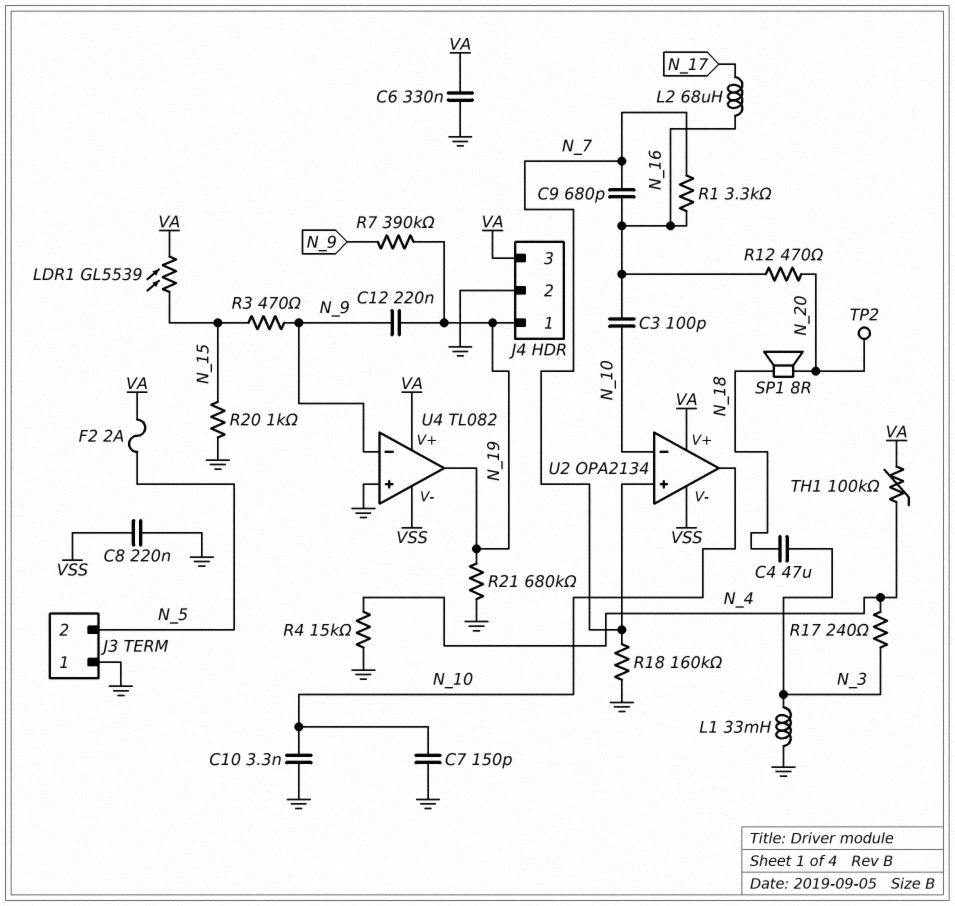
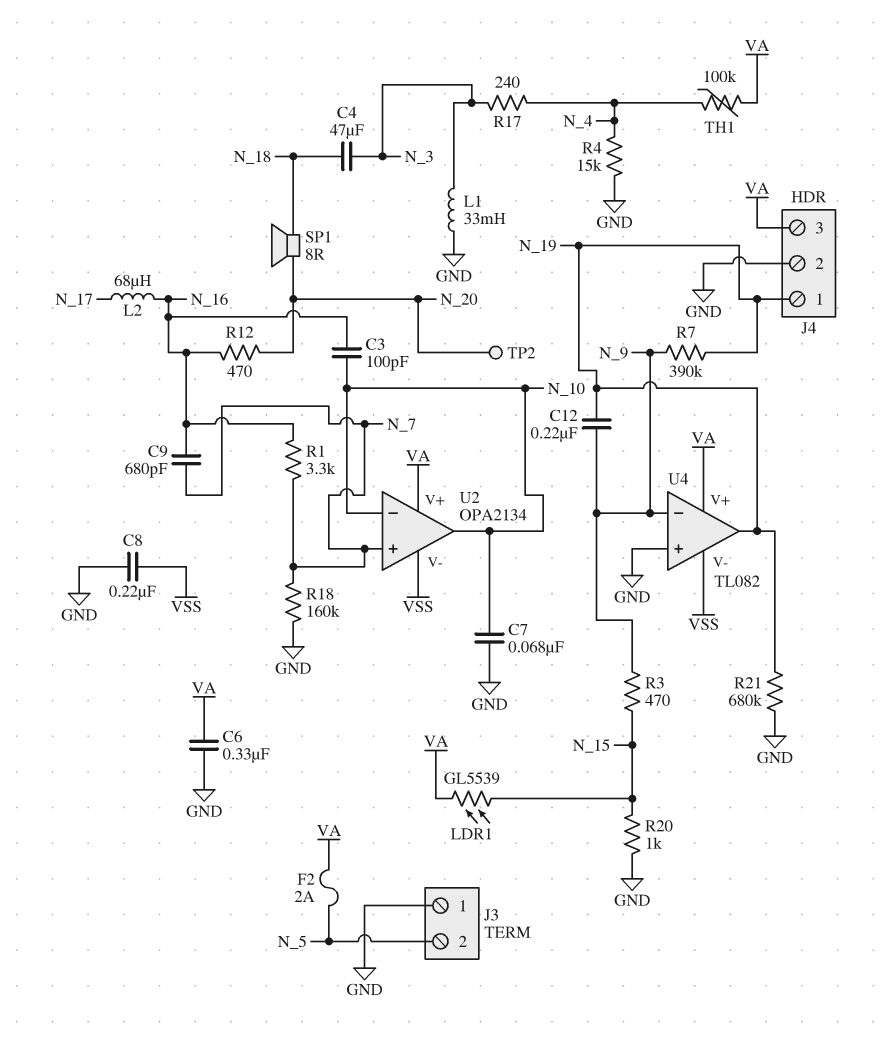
C7: 150pF (GND, N_10) -> 68nF (GND, N_10)
C10: 3.3nF (GND, N_10) -> none

